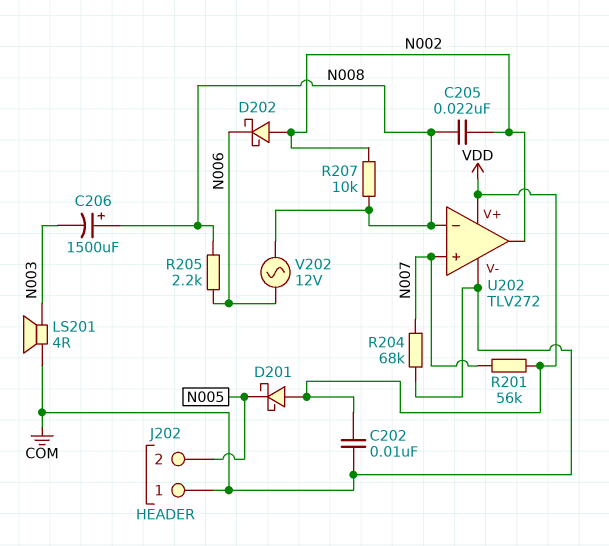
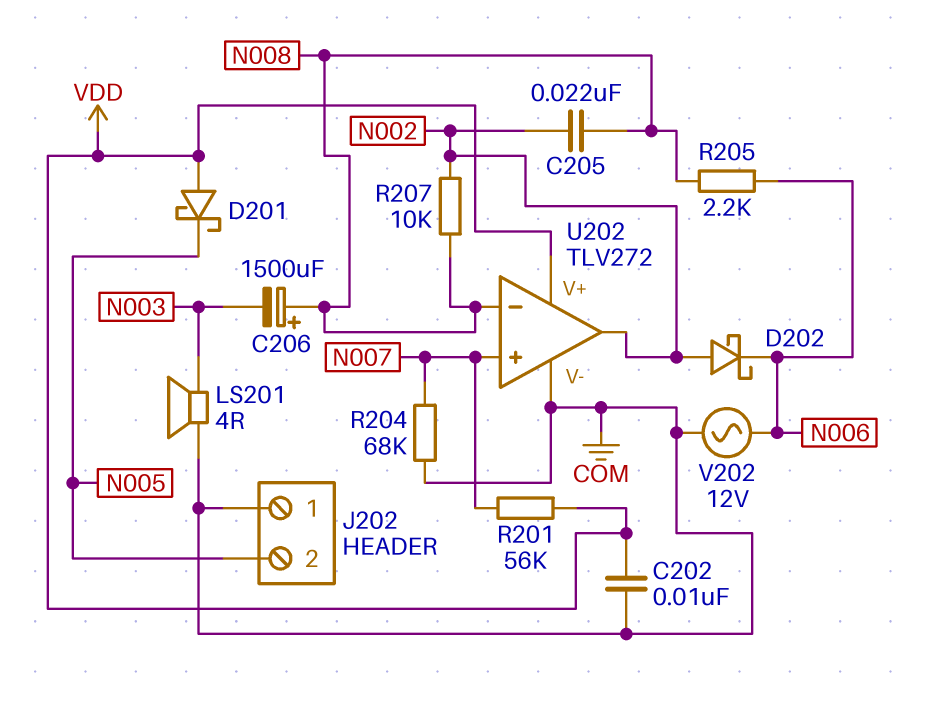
V202: AC 12V (N006, N008) -> AC 12V (COM, N006)

